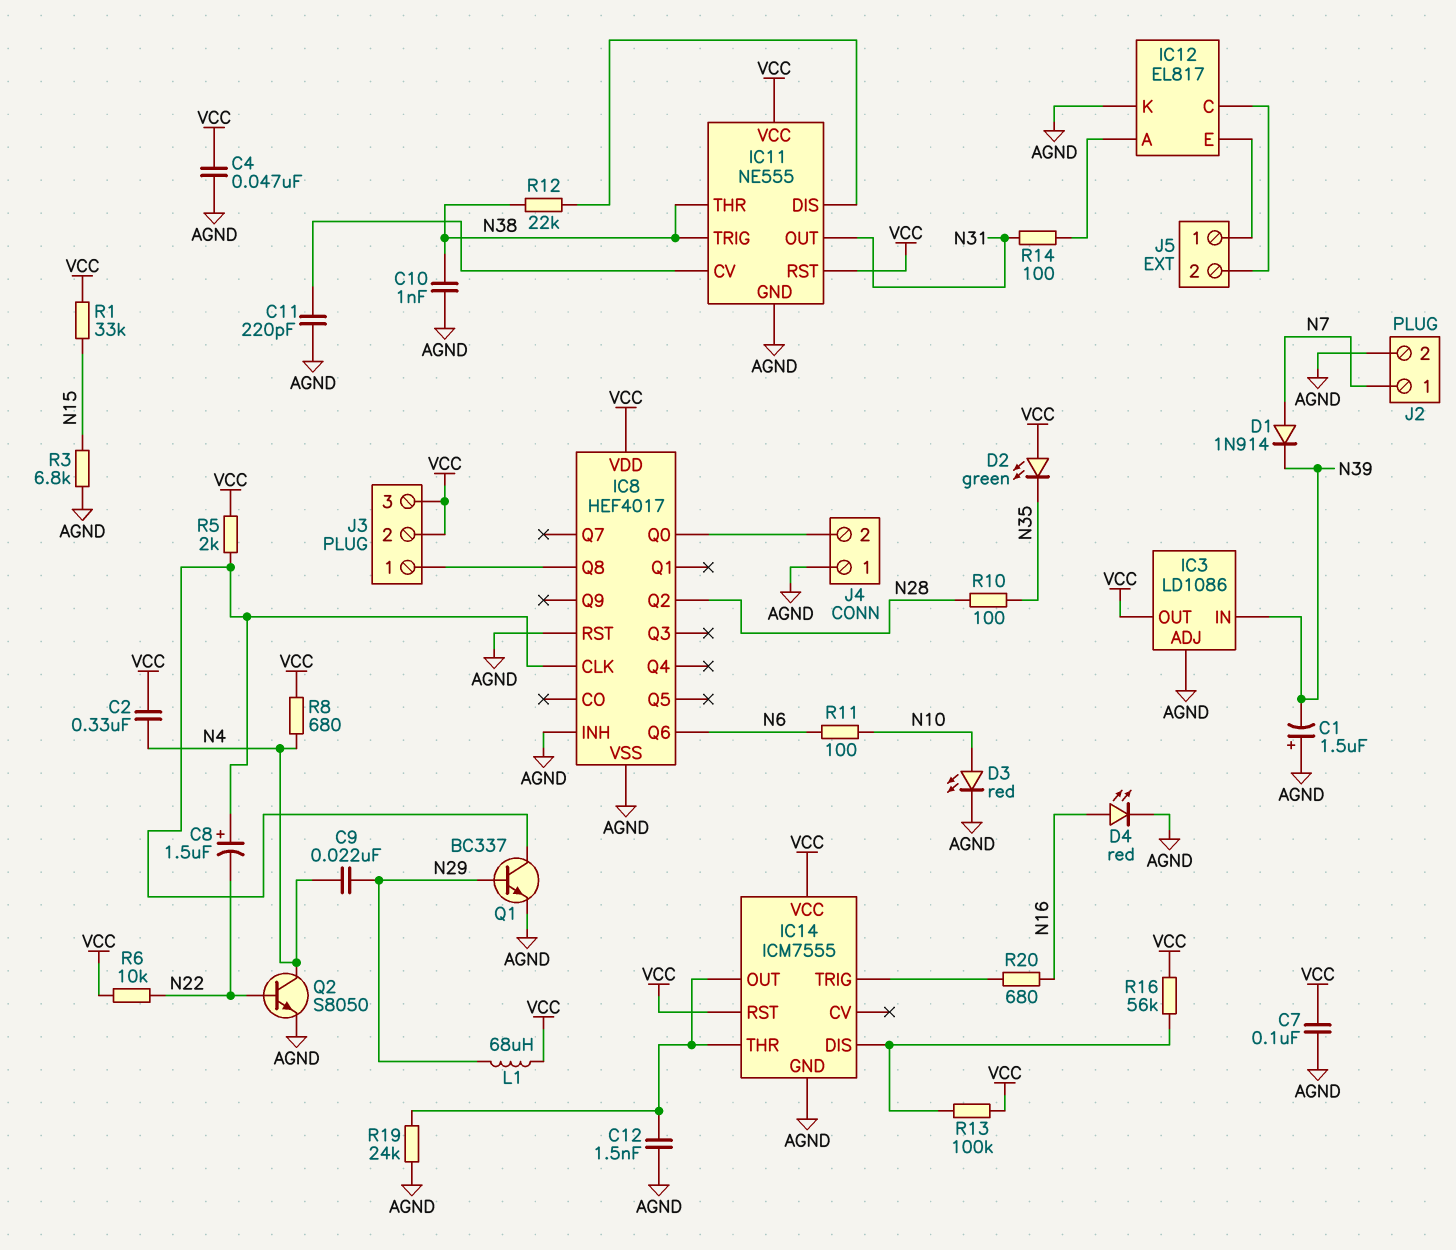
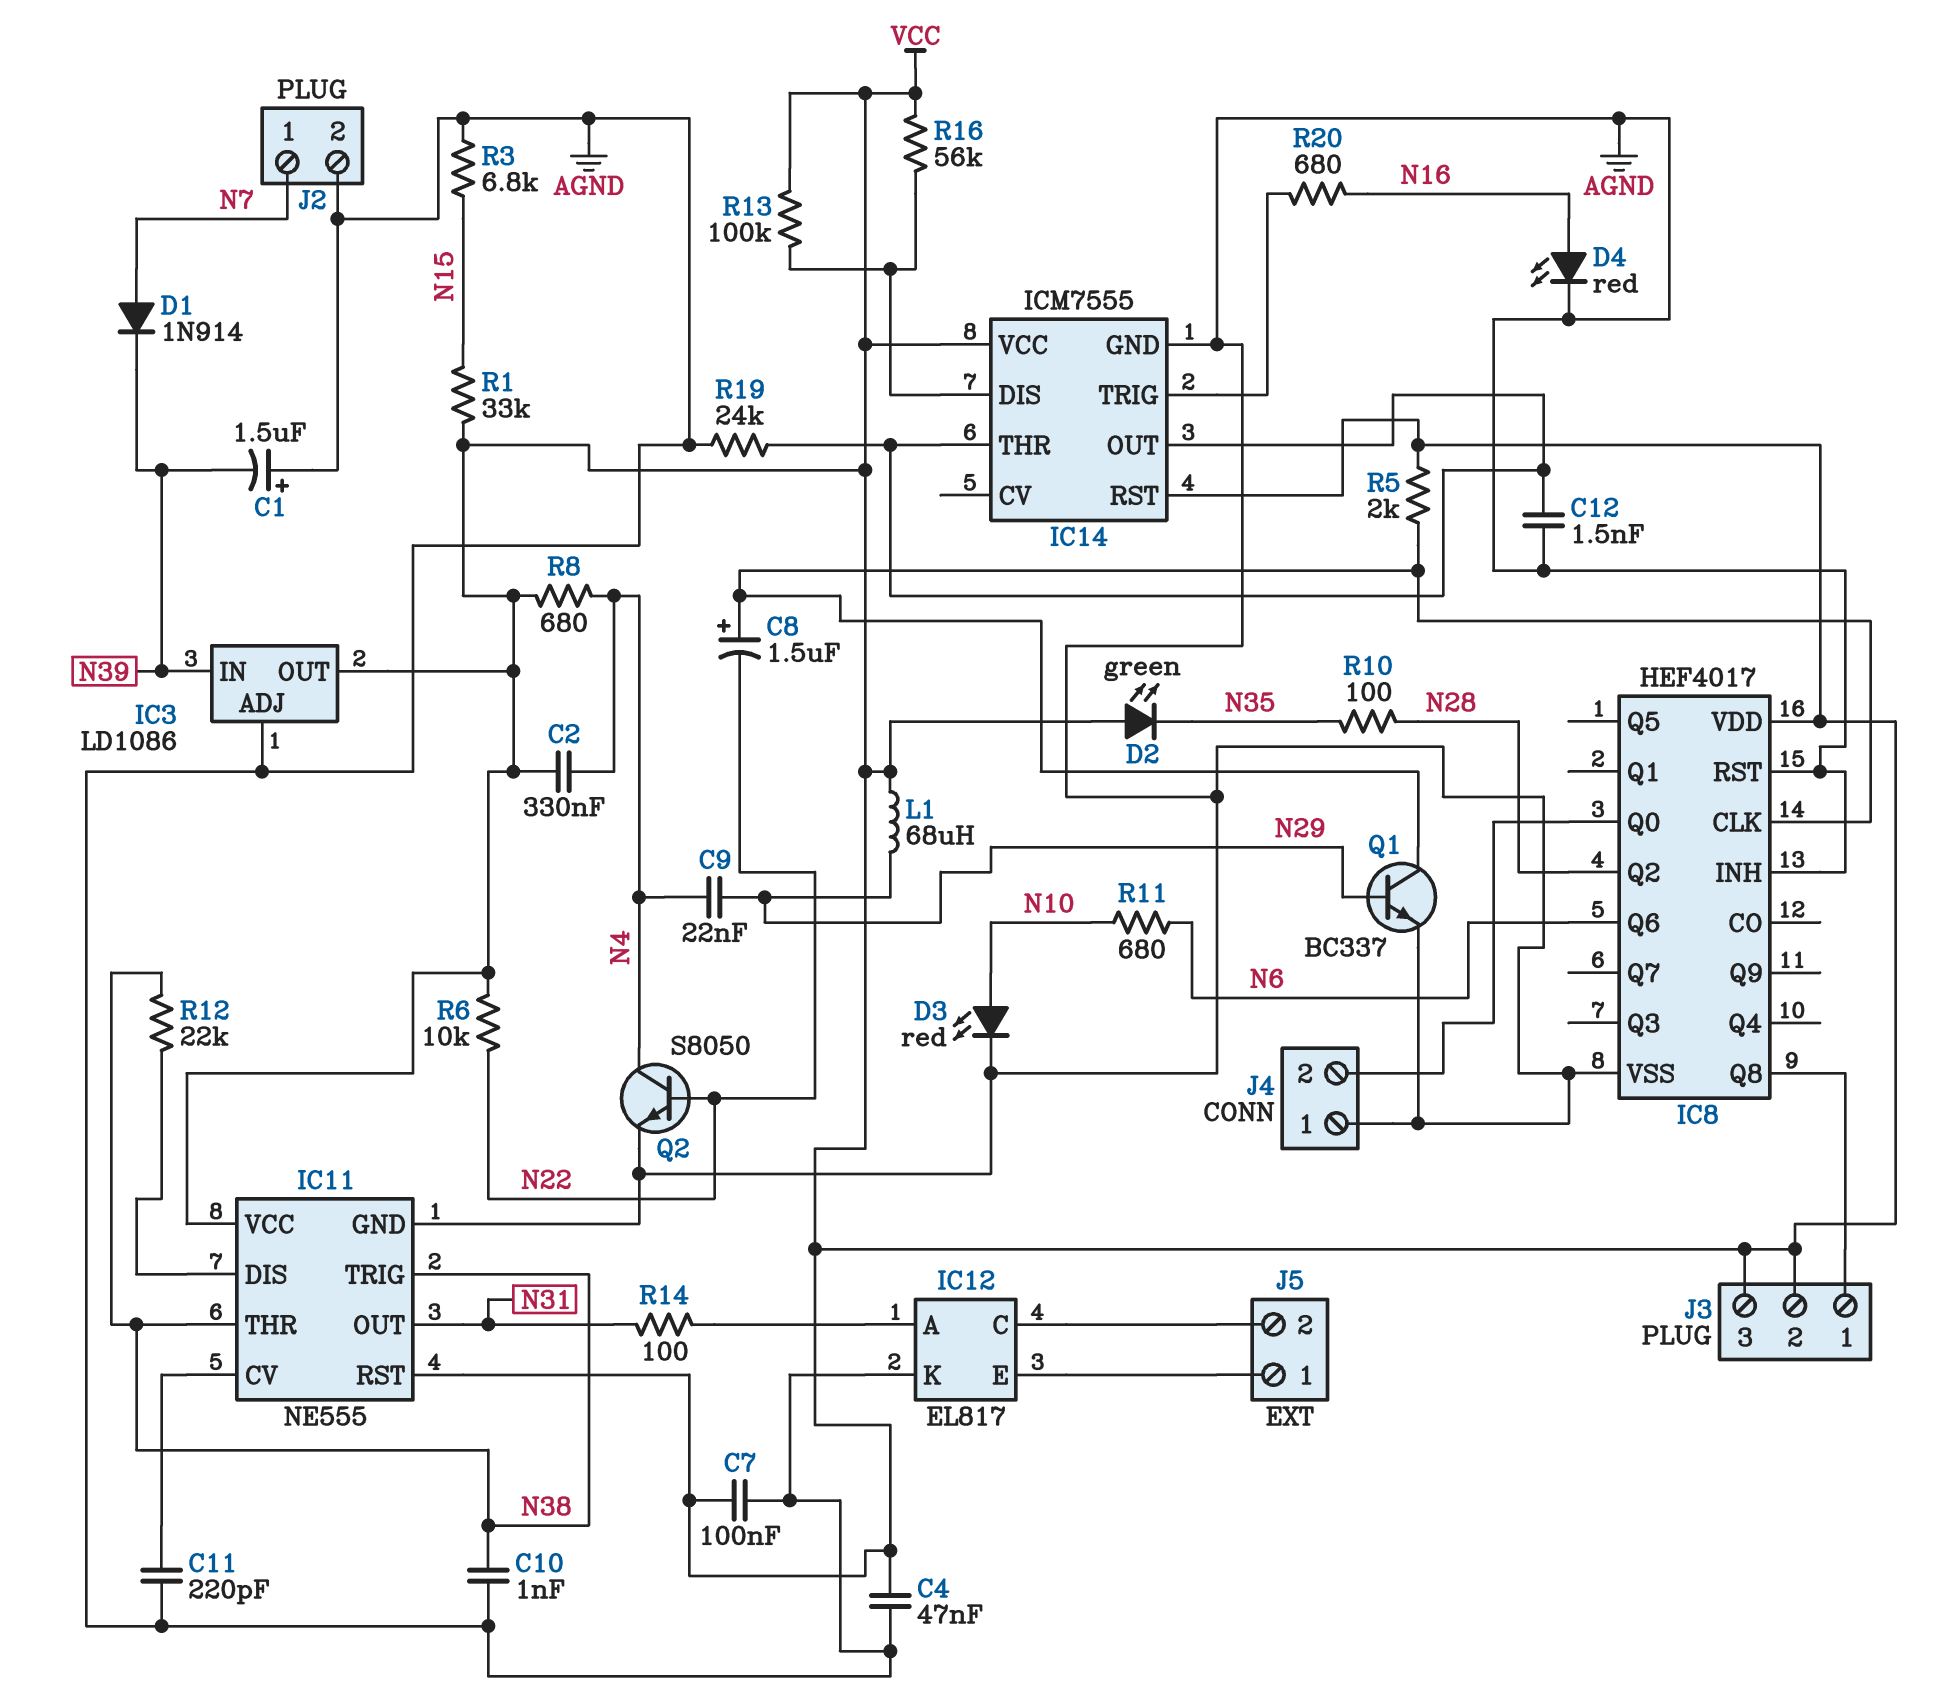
R11: 100 (N6, N10) -> 680 (N6, N10)

